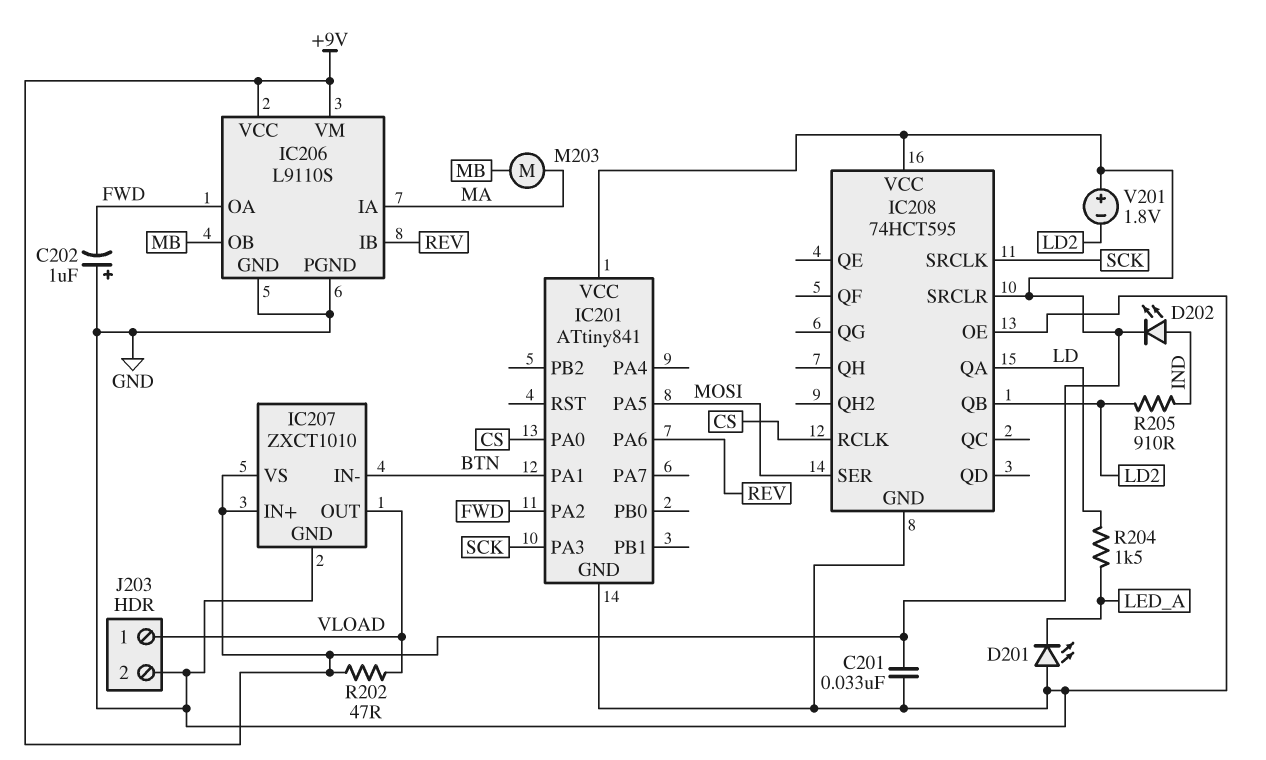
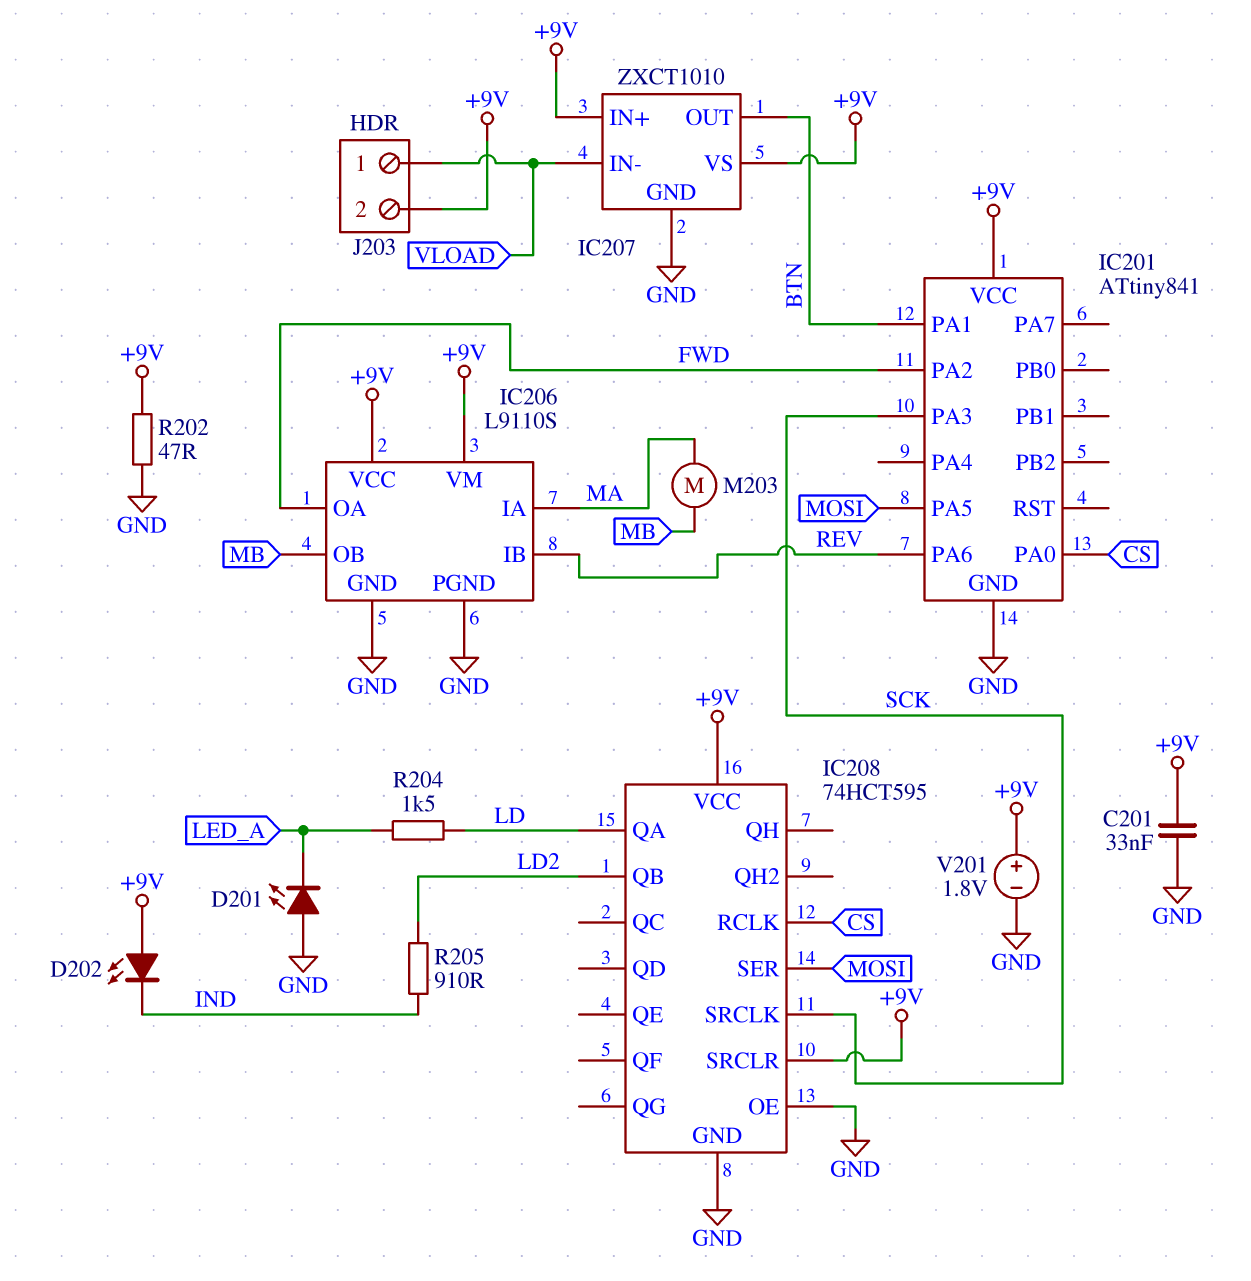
C202: 1uF (plus GND, minus FWD) -> none
D202: LED (A IND, K +9V) -> LED (A +9V, K IND)
IC207 pin IN-: BTN -> VLOAD
IC207 pin OUT: VLOAD -> BTN
J203 pin 2: GND -> +9V
R202: 47 (+9V, VLOAD) -> 47 (+9V, GND)
V201: 1.8V (plus +9V, minus LD2) -> 1.8V (plus +9V, minus GND)

